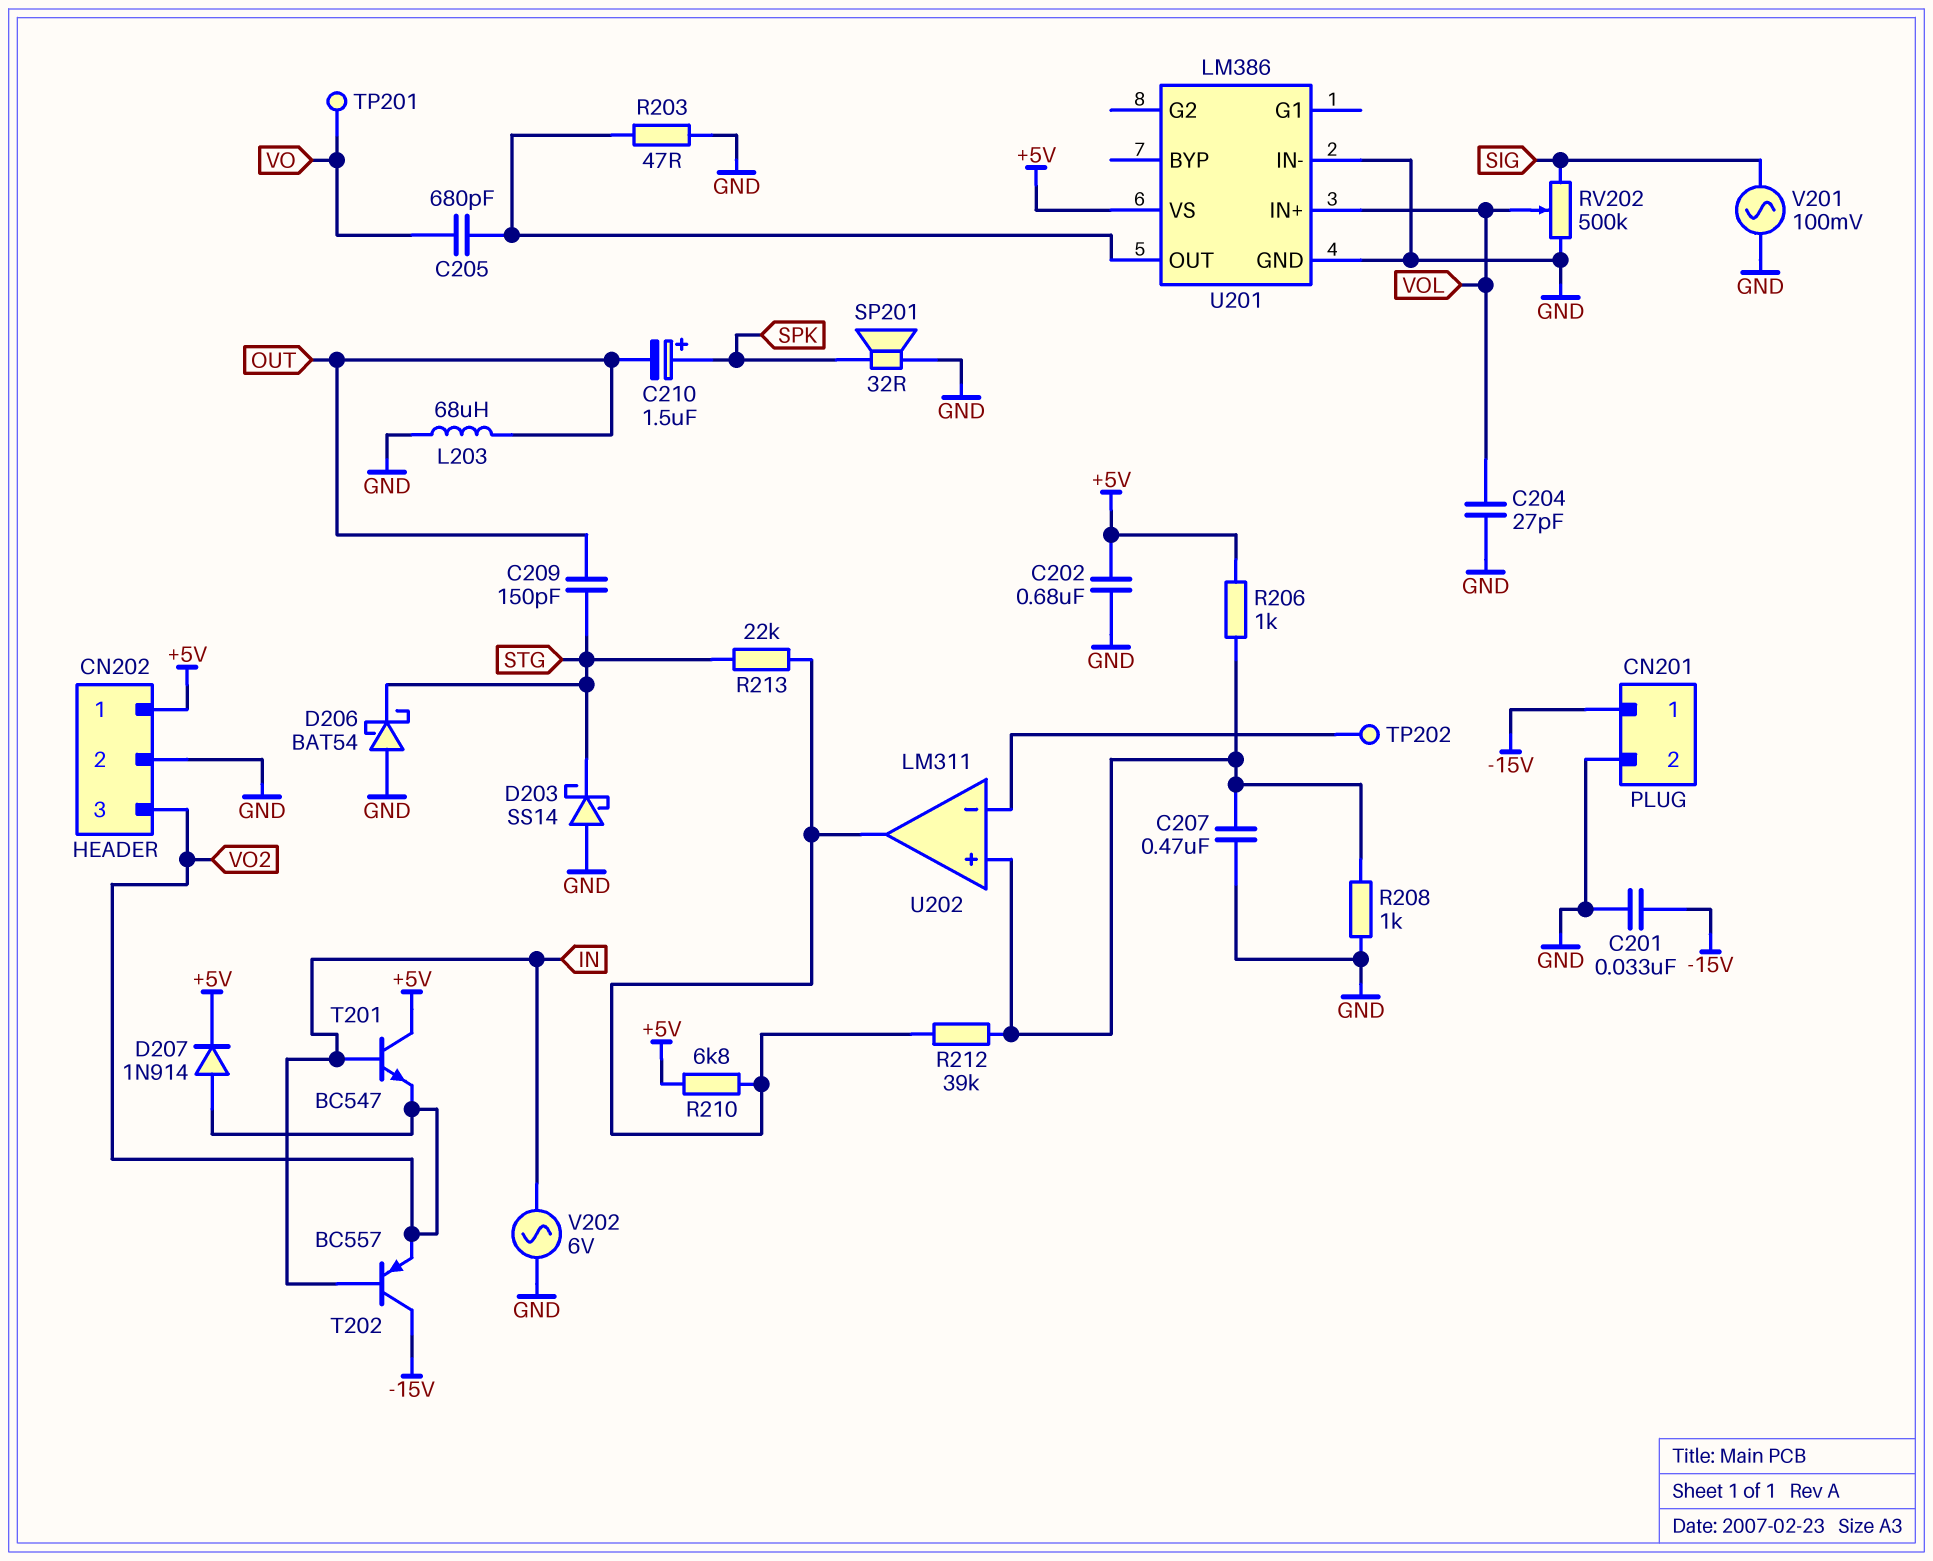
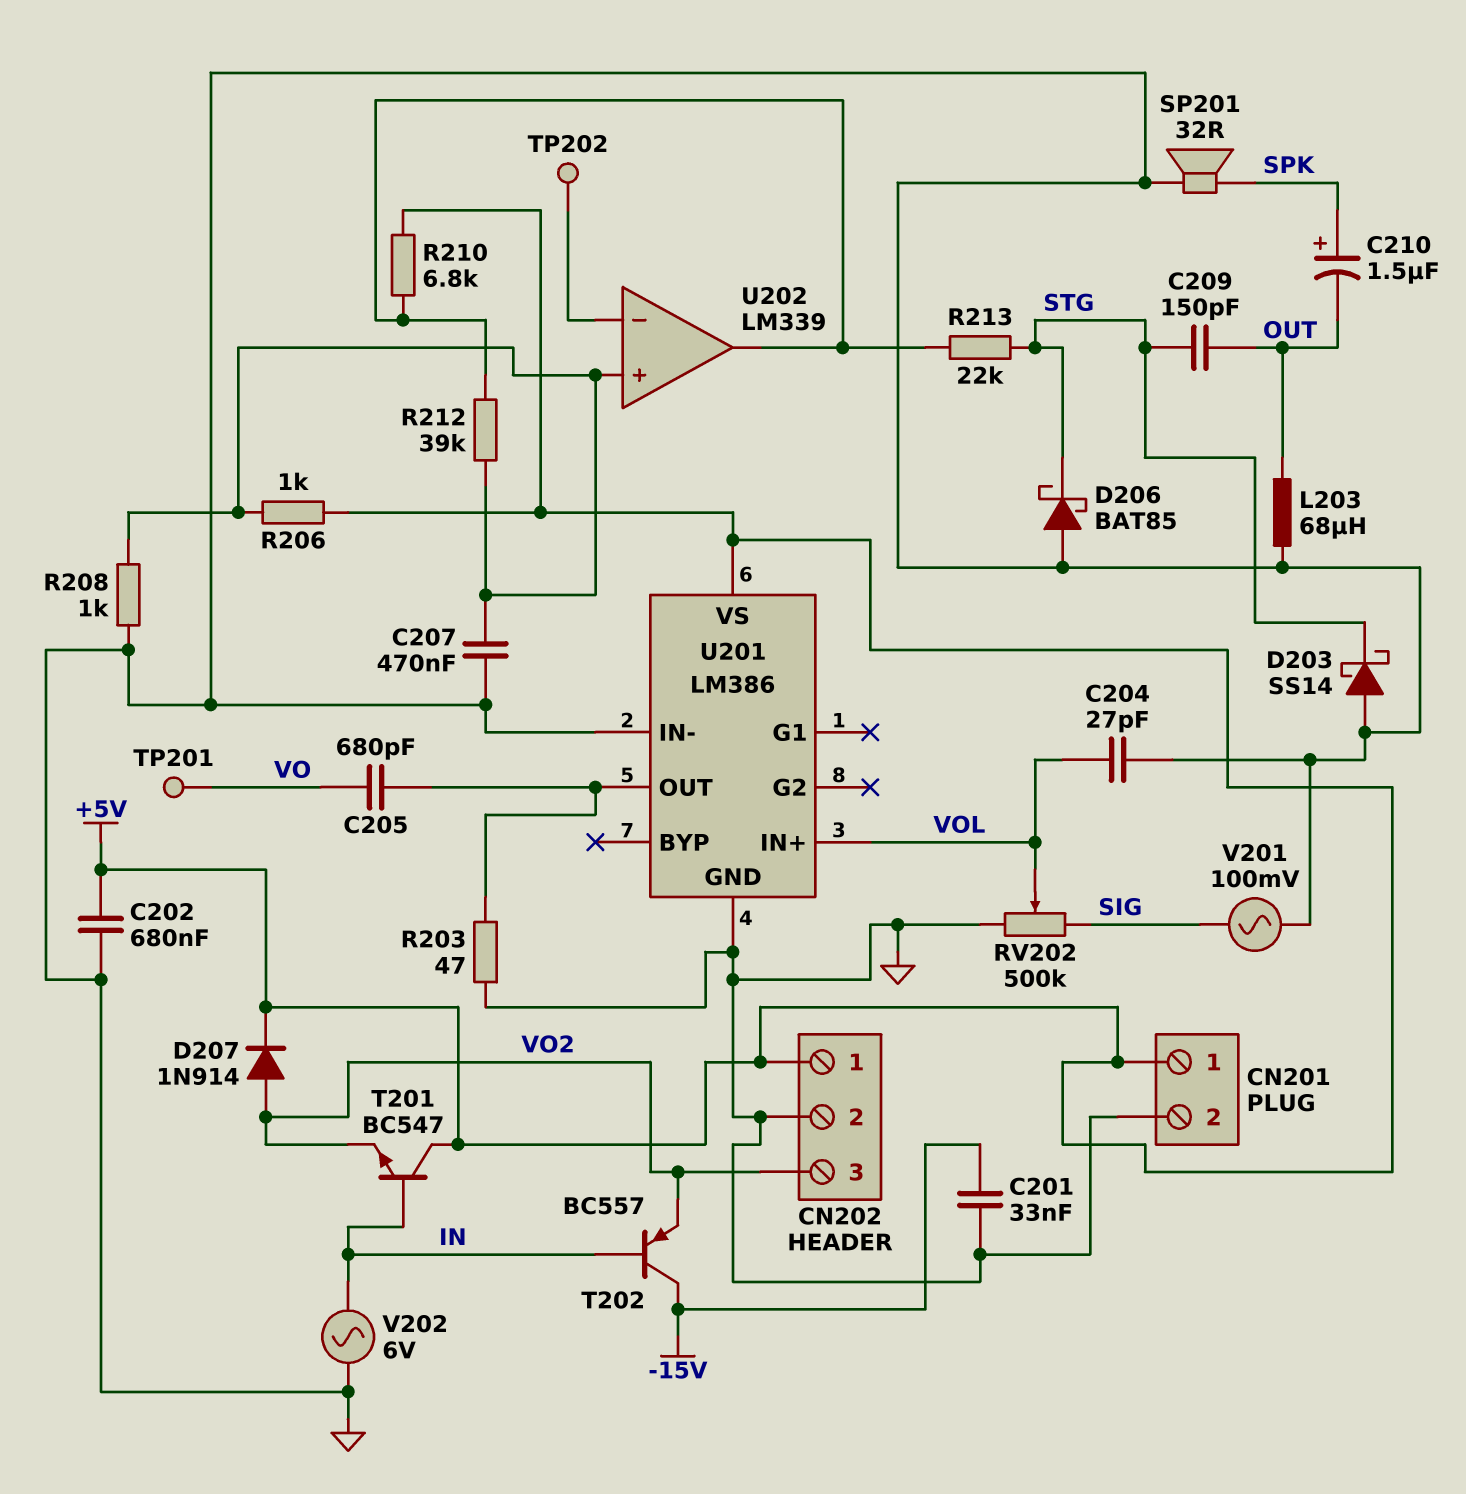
CN201 pin 1: -15V -> +5V
D206: schottky BAT54 (A GND, K STG) -> schottky BAT85 (A GND, K STG)
U202: LM311 -> LM339

